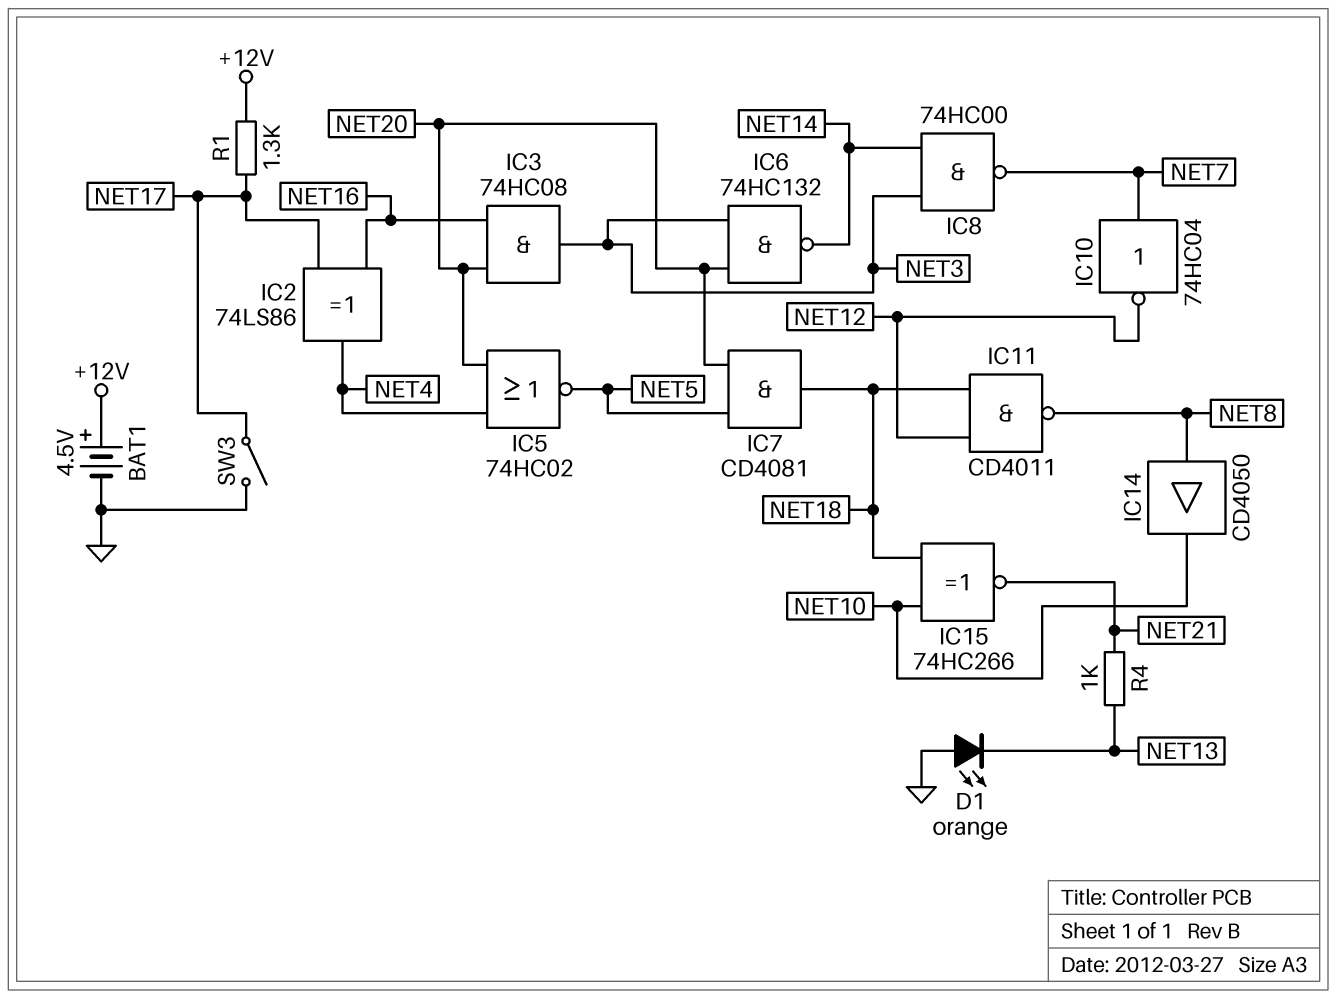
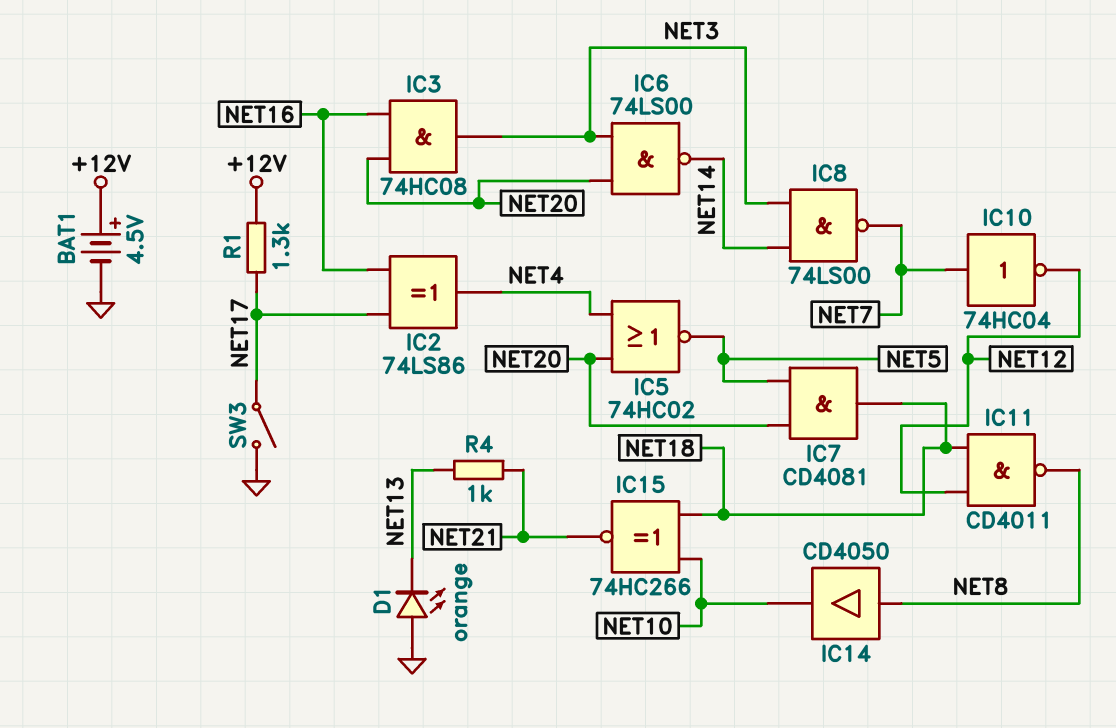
IC6: NAND 74HC132 (in NET3, in NET20, out NET14) -> NAND 74LS00 (in NET3, in NET20, out NET14)
IC8: NAND 74HC00 (in NET3, in NET14, out NET7) -> NAND 74LS00 (in NET3, in NET14, out NET7)

